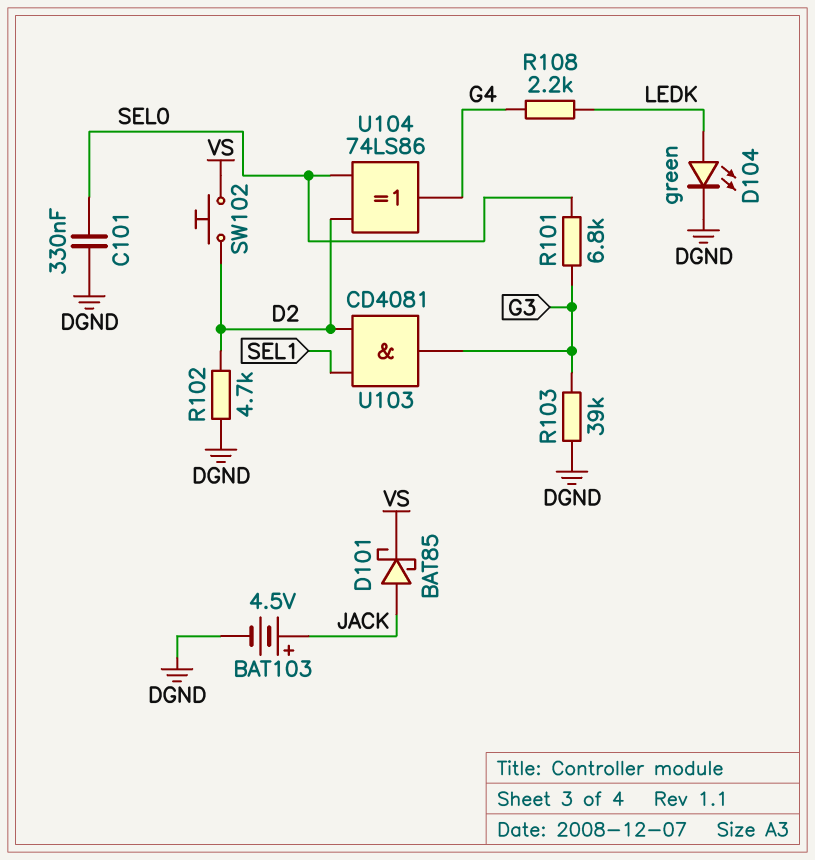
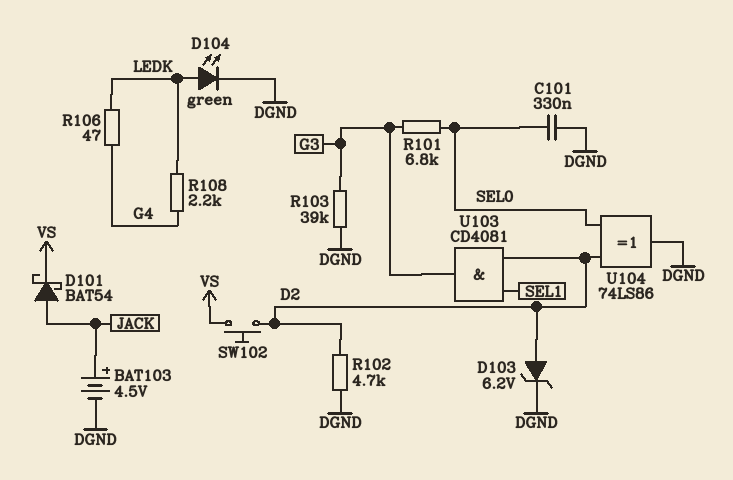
D101: schottky BAT85 (A JACK, K VS) -> schottky BAT54 (A JACK, K VS)
D103: none -> zener 6.2V (A D2, K DGND)
R106: none -> 47 (G4, LEDK)
U104: XOR 74LS86 (in D2, in SEL0, out G4) -> XOR 74LS86 (in D2, in SEL0, out DGND)

